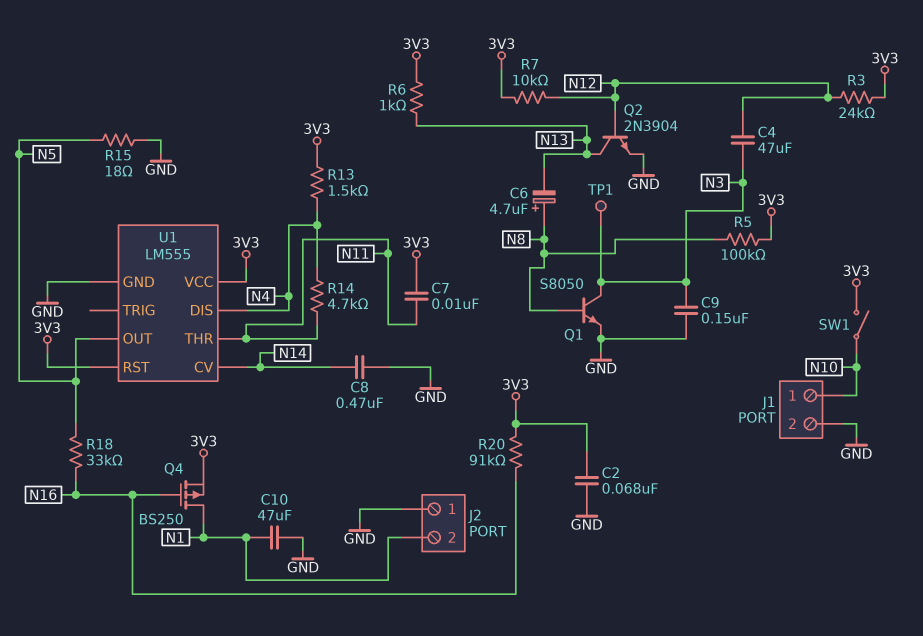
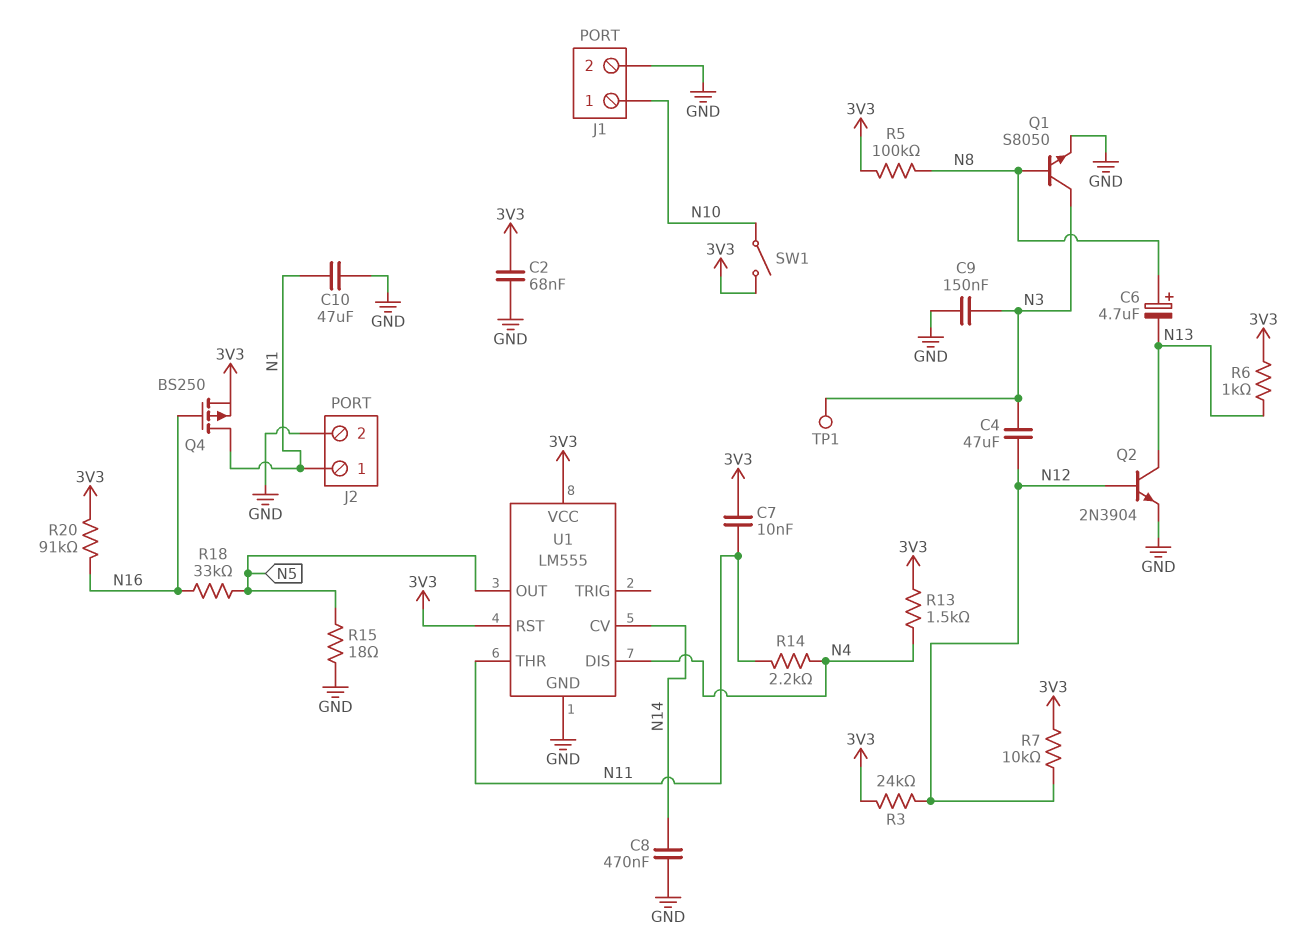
J2 pin 1: GND -> N1
J2 pin 2: N1 -> GND
R14: 4.7k (N4, N11) -> 2.2k (N4, N11)

